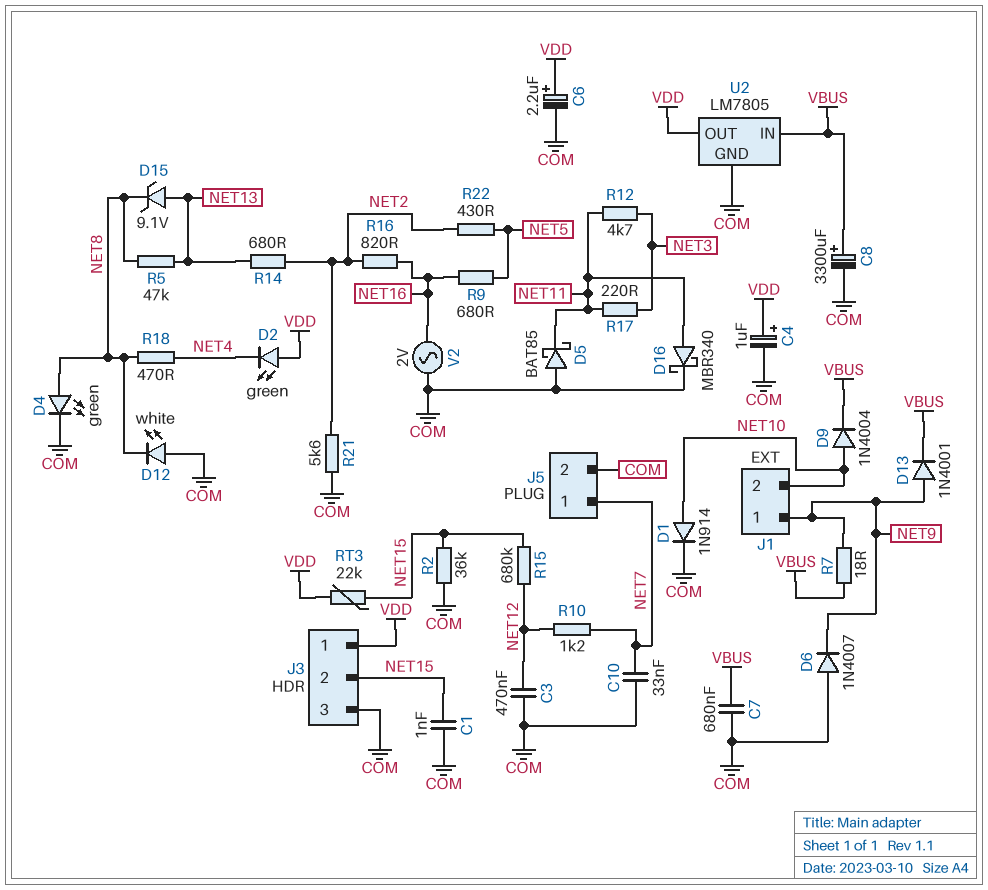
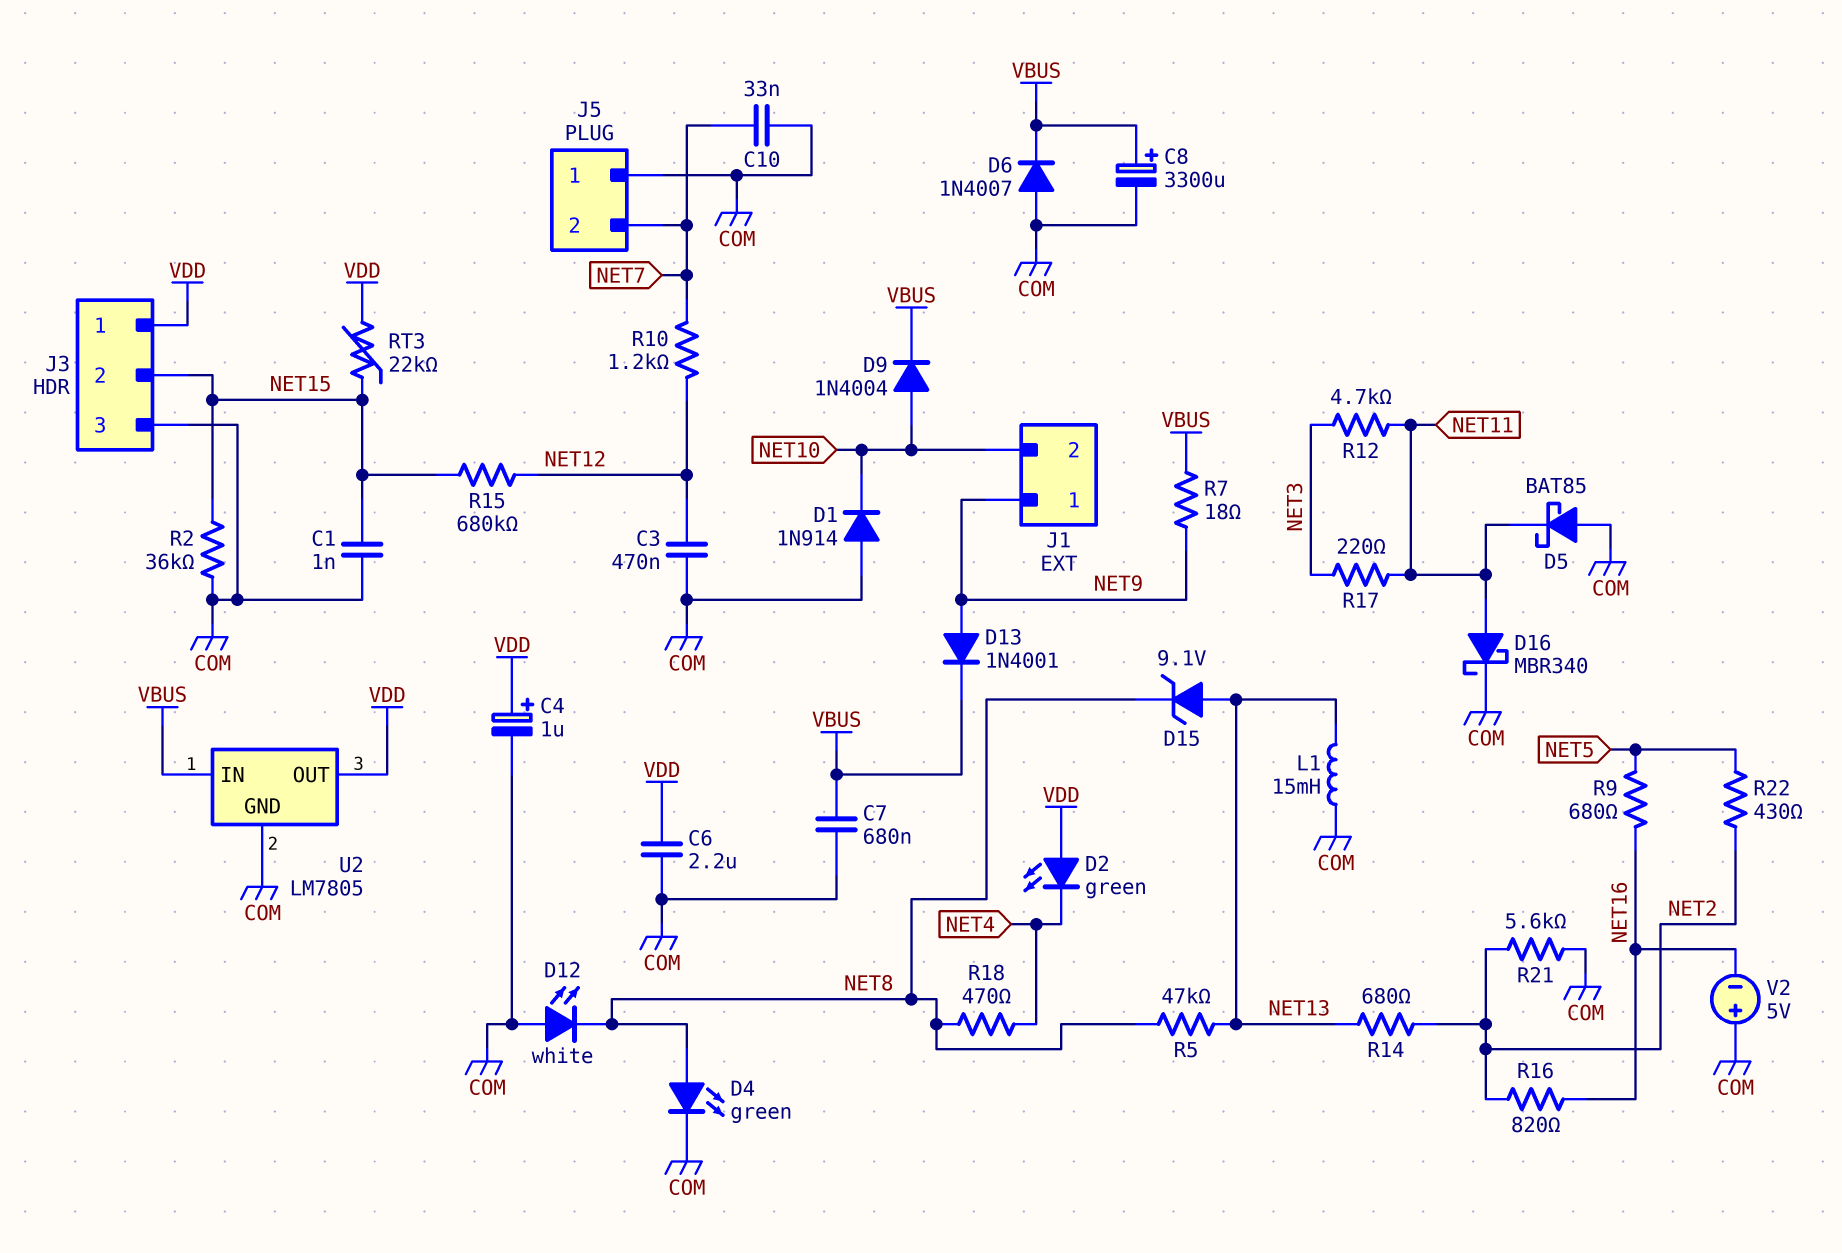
C6: 2.2uF (plus VDD, minus COM) -> 2.2uF (COM, VDD)
D1: diode 1N914 (A NET10, K COM) -> diode 1N914 (A COM, K NET10)
D6: diode 1N4007 (A COM, K NET9) -> diode 1N4007 (A COM, K VBUS)
J5 pin 1: NET7 -> COM
J5 pin 2: COM -> NET7
L1: none -> 15mH (COM, NET13)
V2: AC 2V (COM, NET16) -> 5V (plus COM, minus NET16)

